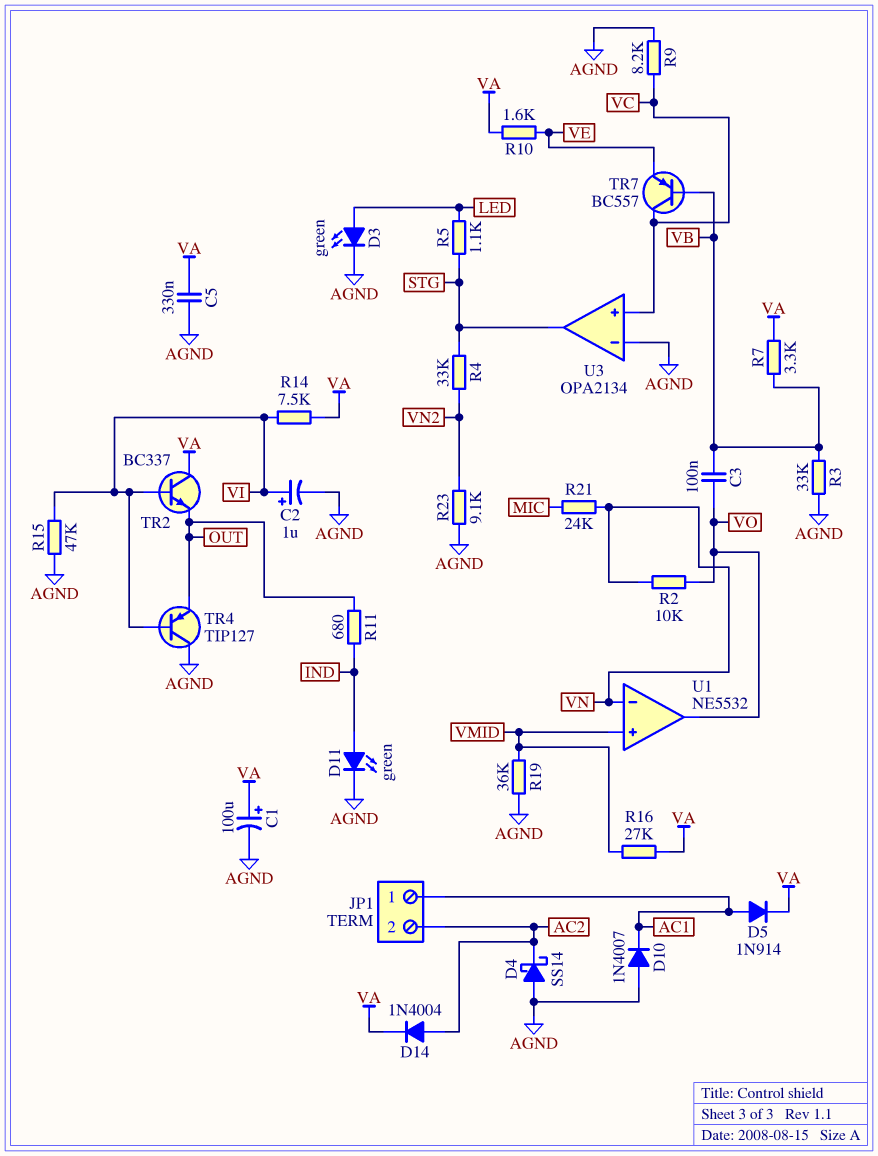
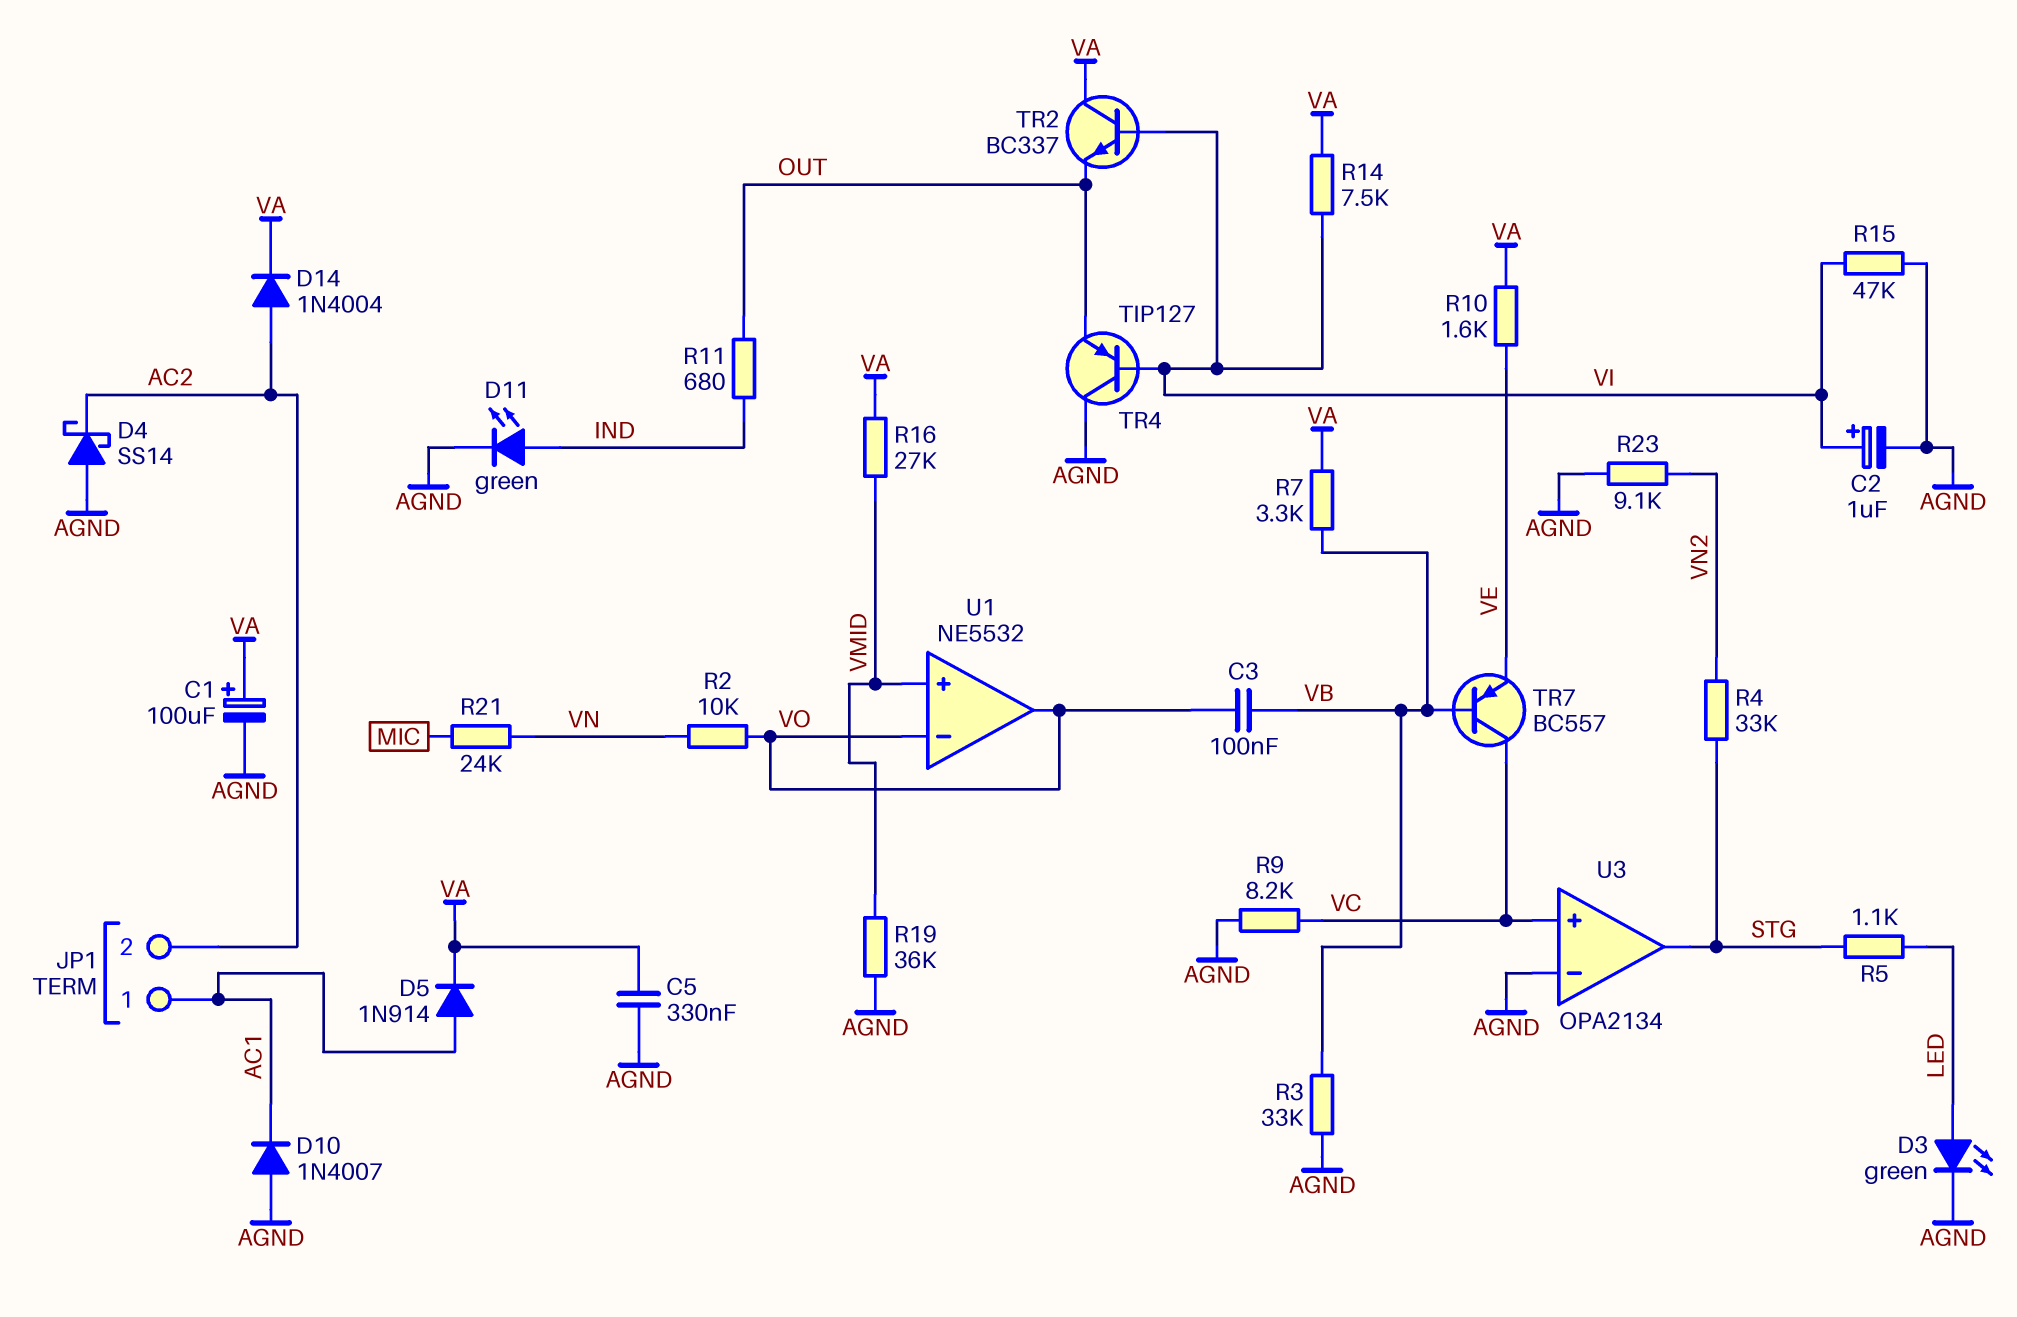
U1 pin in-: VN -> VO

